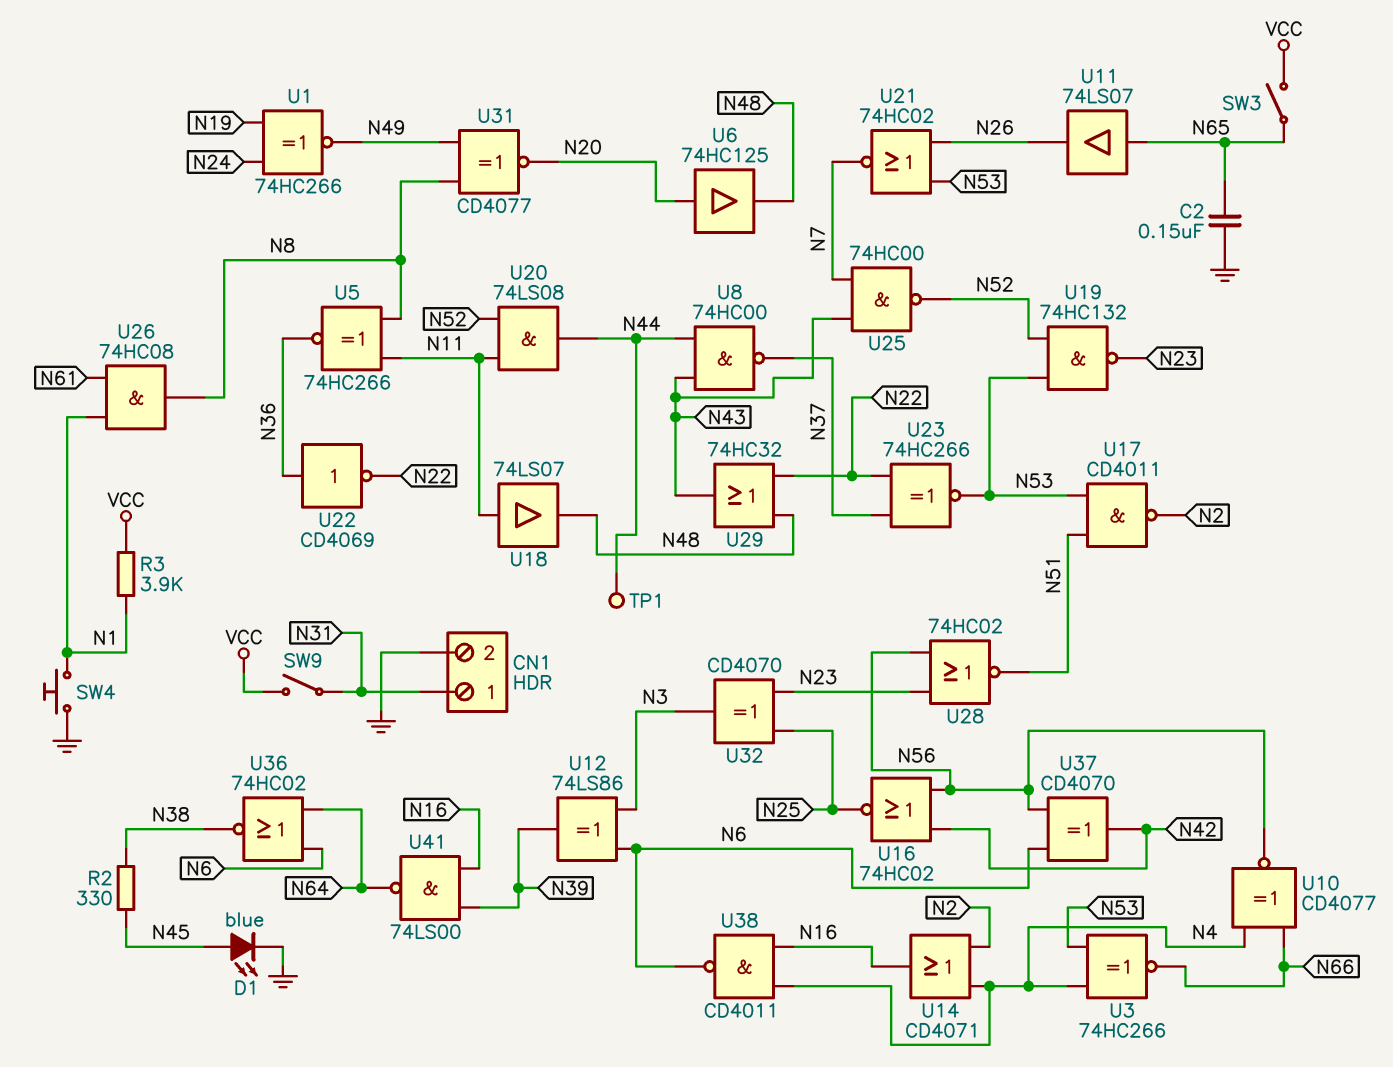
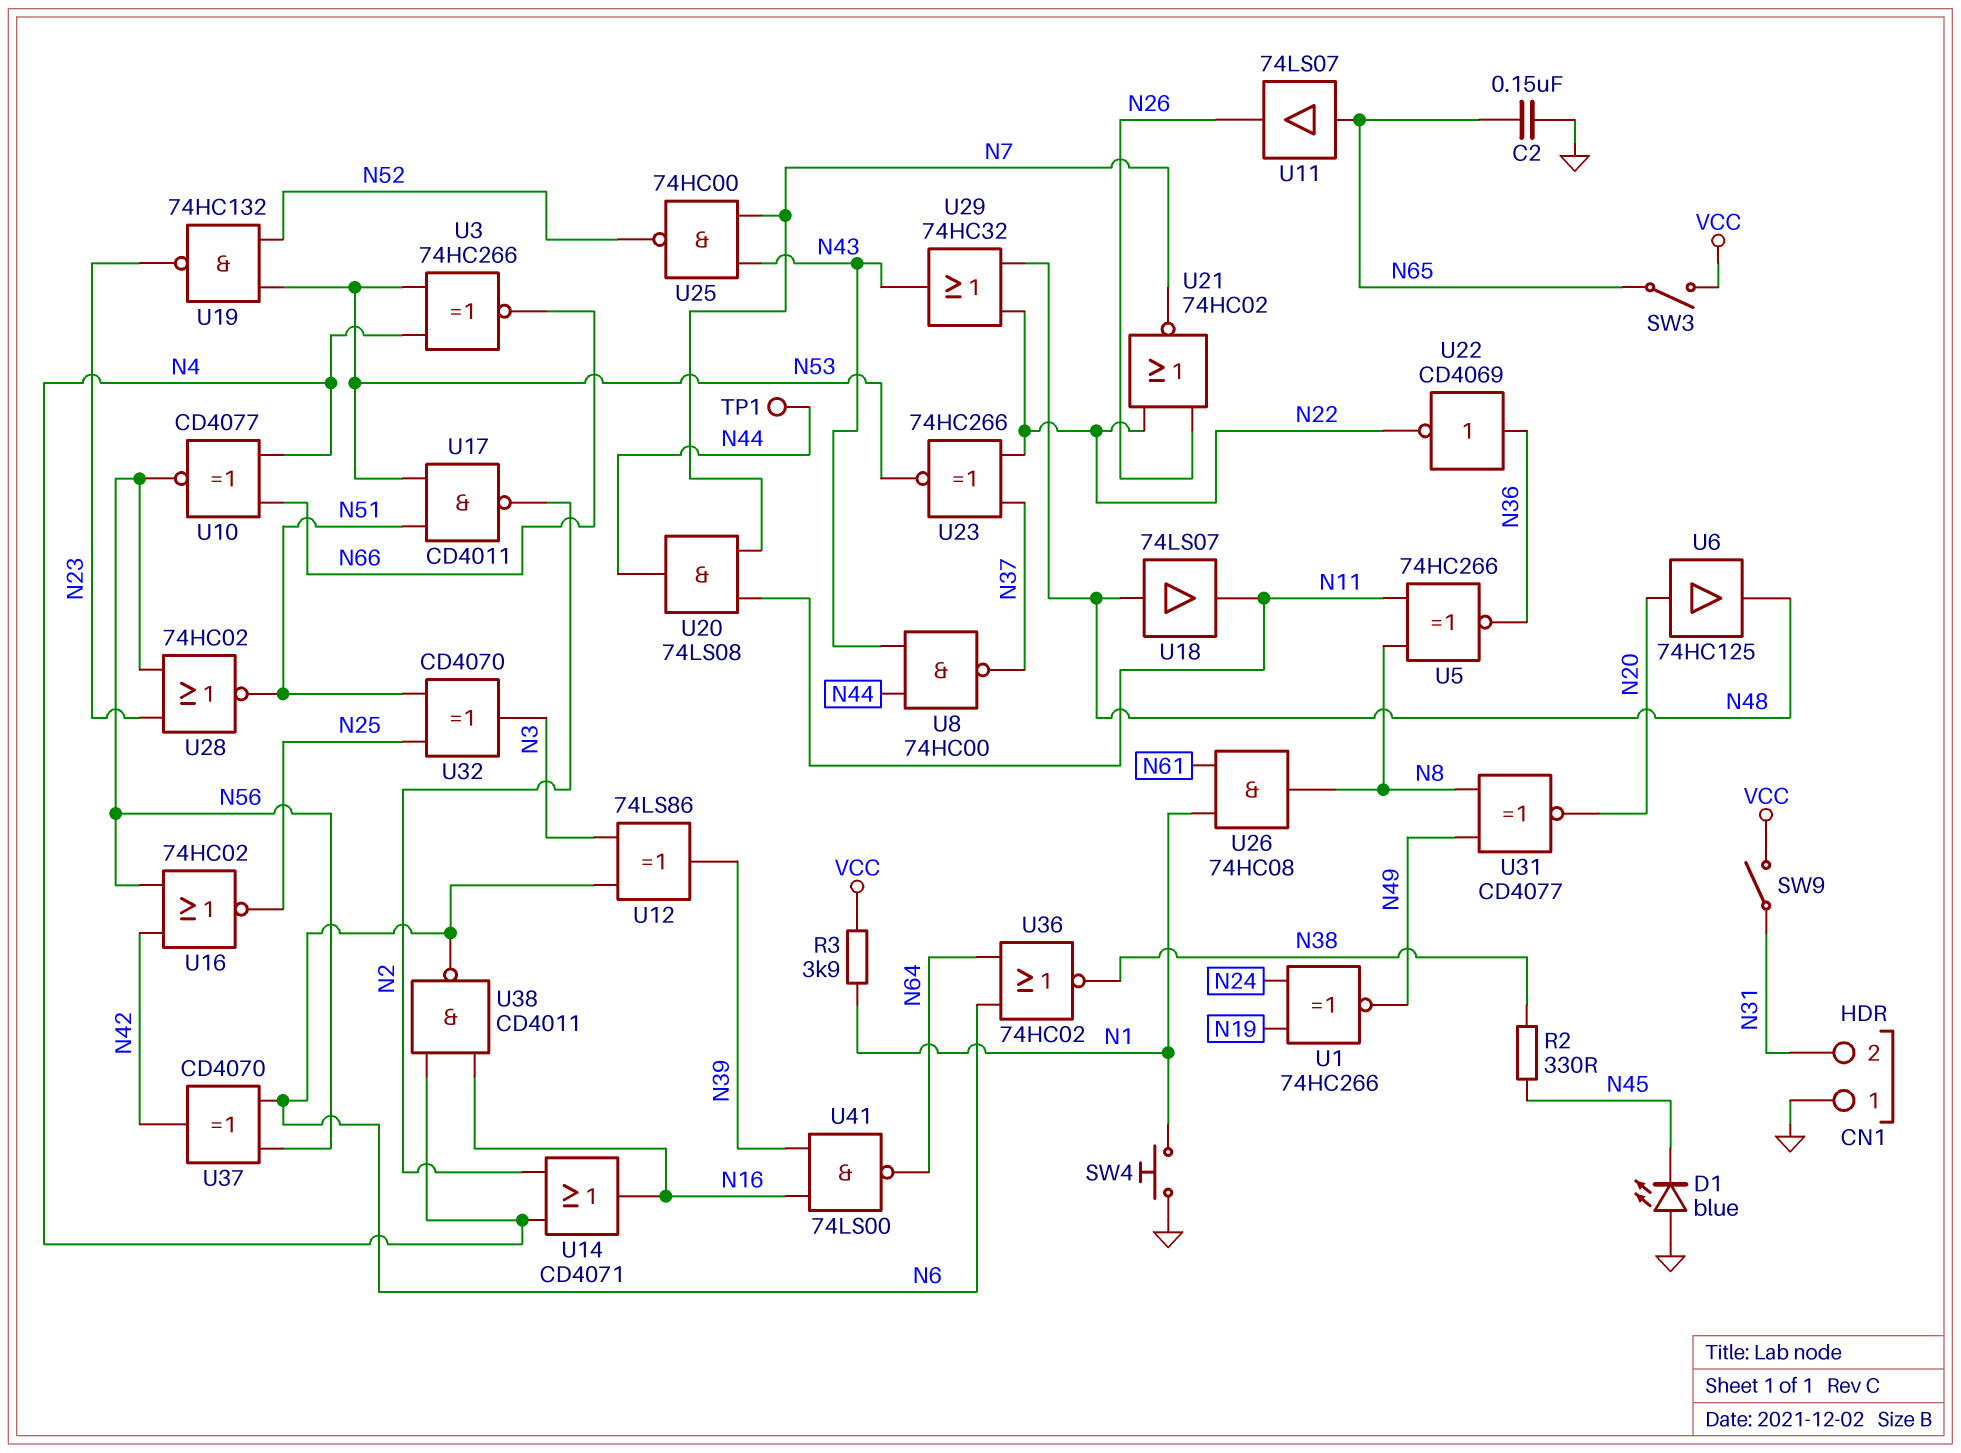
CN1 pin 1: N31 -> GND
CN1 pin 2: GND -> N31
D1: LED blue (A N45, K GND) -> LED blue (A GND, K N45)
U18: buffer 74LS07 (in N11, out N48) -> buffer 74LS07 (in N48, out N11)
U20: AND 74LS08 (in N11, in N52, out N44) -> AND 74LS08 (in N7, in N11, out N44)
U21: NOR 74HC02 (in N26, in N53, out N7) -> NOR 74HC02 (in N22, in N26, out N7)
U32: XOR CD4070 (in N23, in N25, out N3) -> XOR CD4070 (in N25, in N51, out N3)

